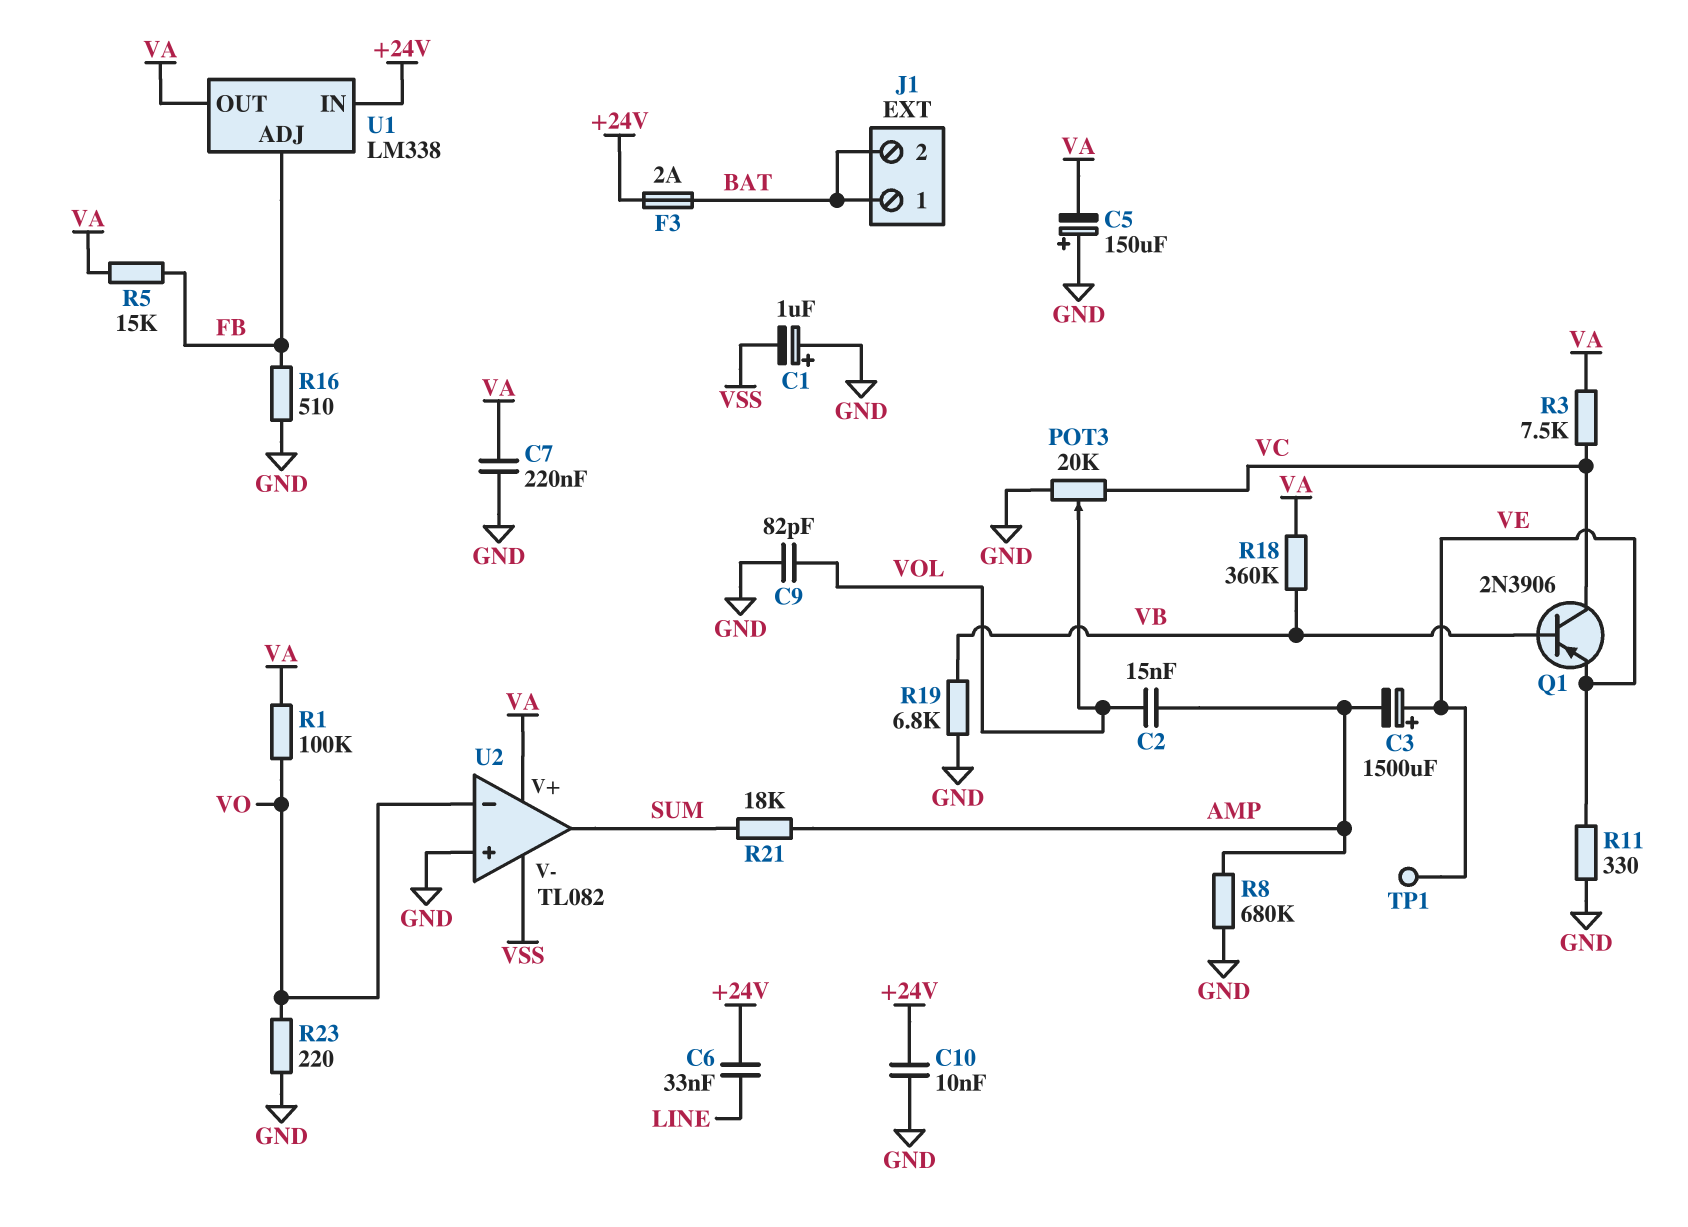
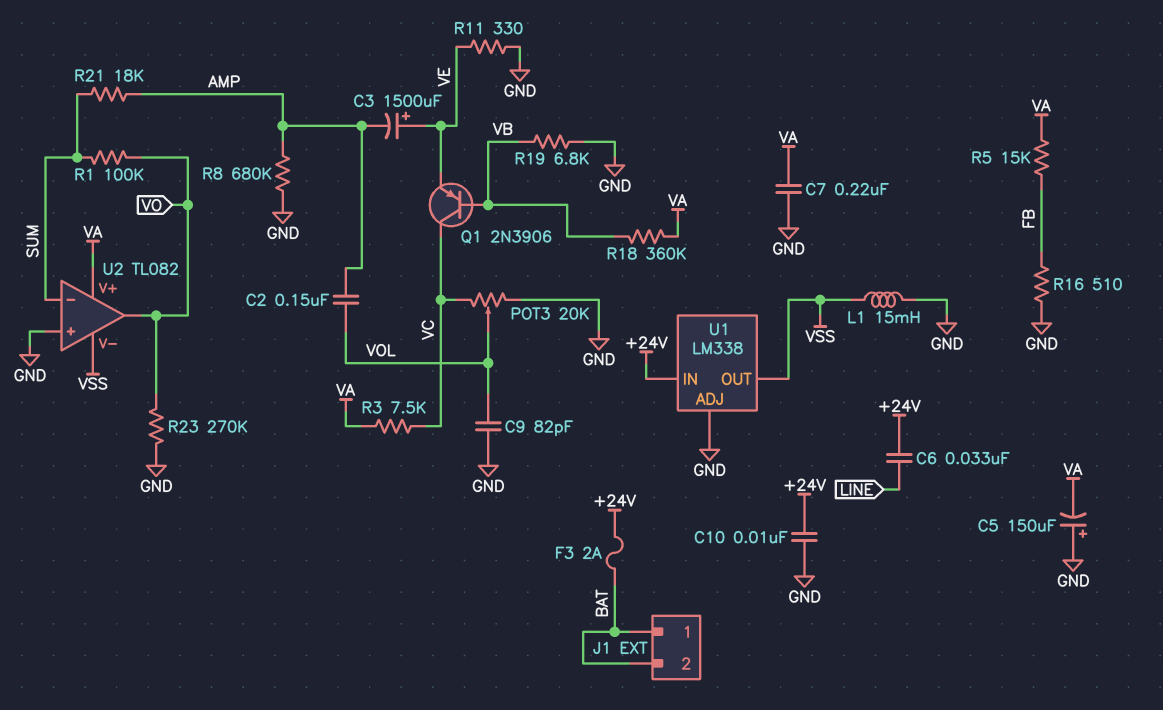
C1: 1uF (plus GND, minus VSS) -> none
C2: 15nF (AMP, VOL) -> 150nF (AMP, VOL)
L1: none -> 15mH (GND, VSS)
R1: 100k (VA, VO) -> 100k (SUM, VO)
R23: 220 (GND, VO) -> 270k (GND, VO)
TP1: test point (VE) -> none
U1 pin ADJ: FB -> GND
U1 pin OUT: VA -> VSS
U2 pin in-: VO -> SUM
U2 pin out: SUM -> VO

